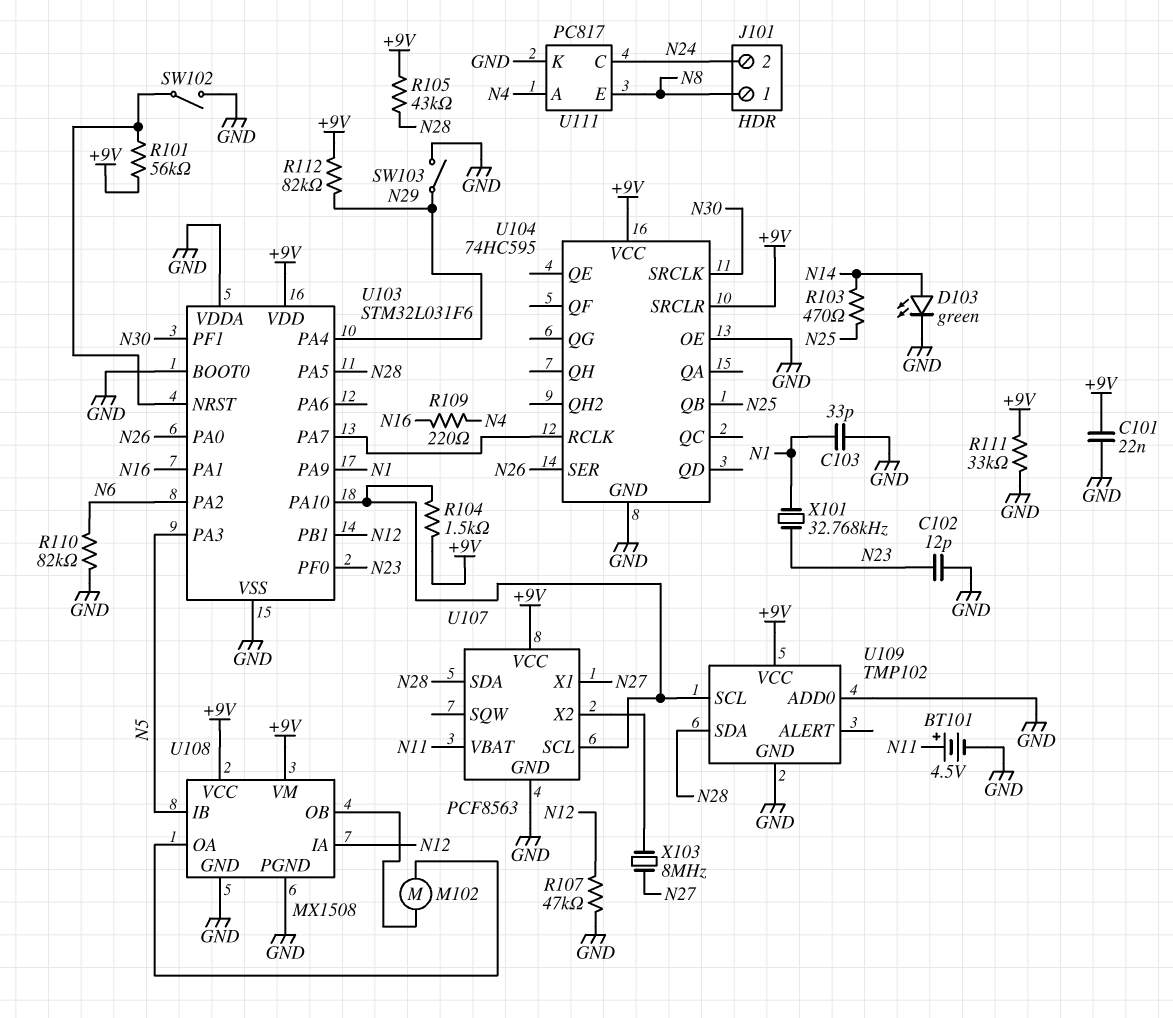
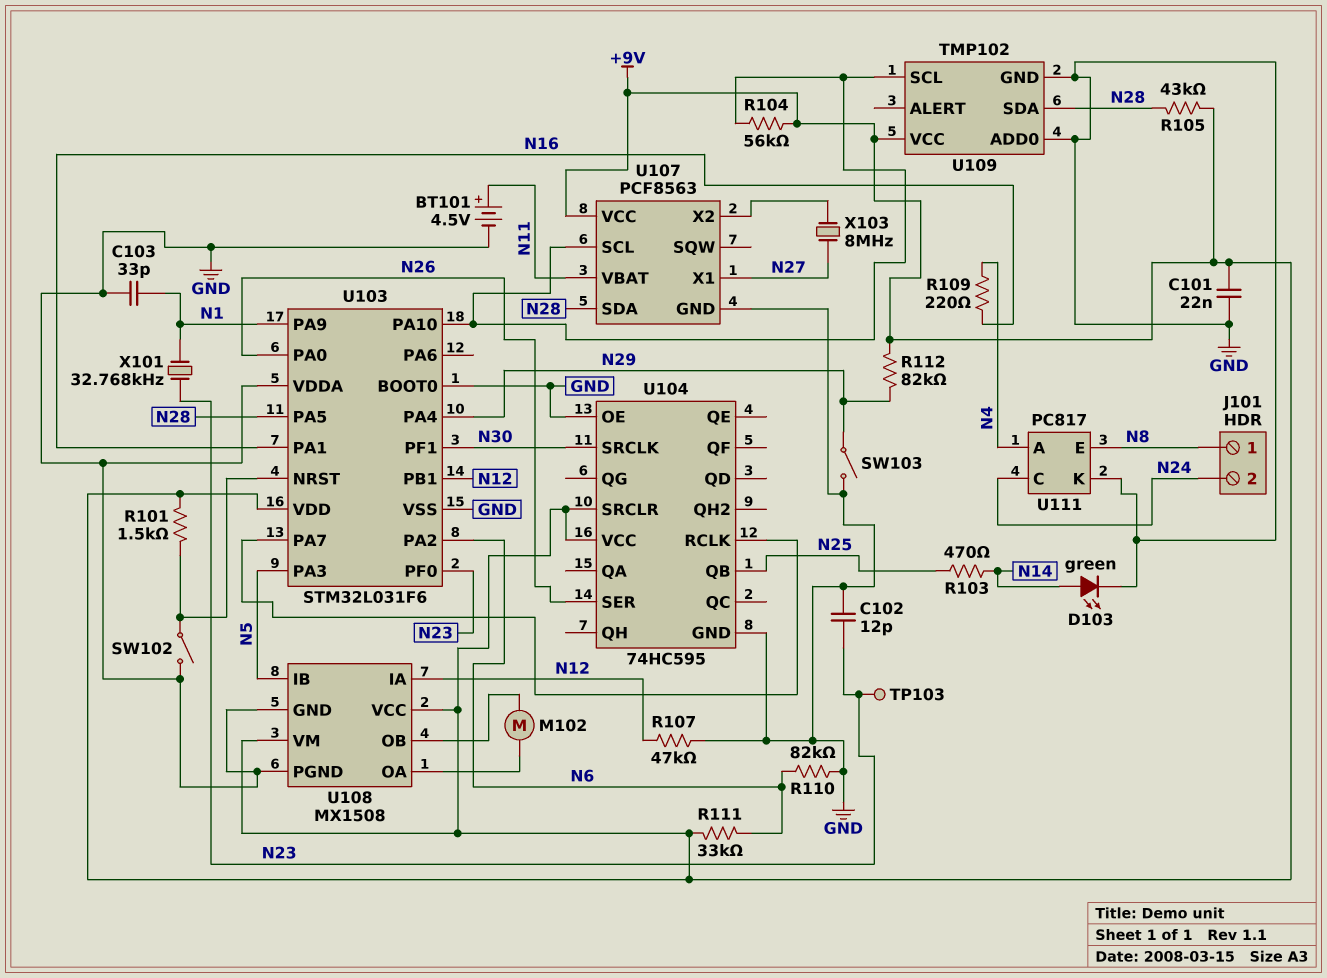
R101: 56k (+9V, U103/NRST) -> 1.5k (+9V, U103/NRST)
R104: 1.5k (+9V, U103/PA10) -> 56k (+9V, U103/PA10)
R111: 33k (+9V, GND) -> 33k (+9V, N6)
TP103: none -> test point (N23)

